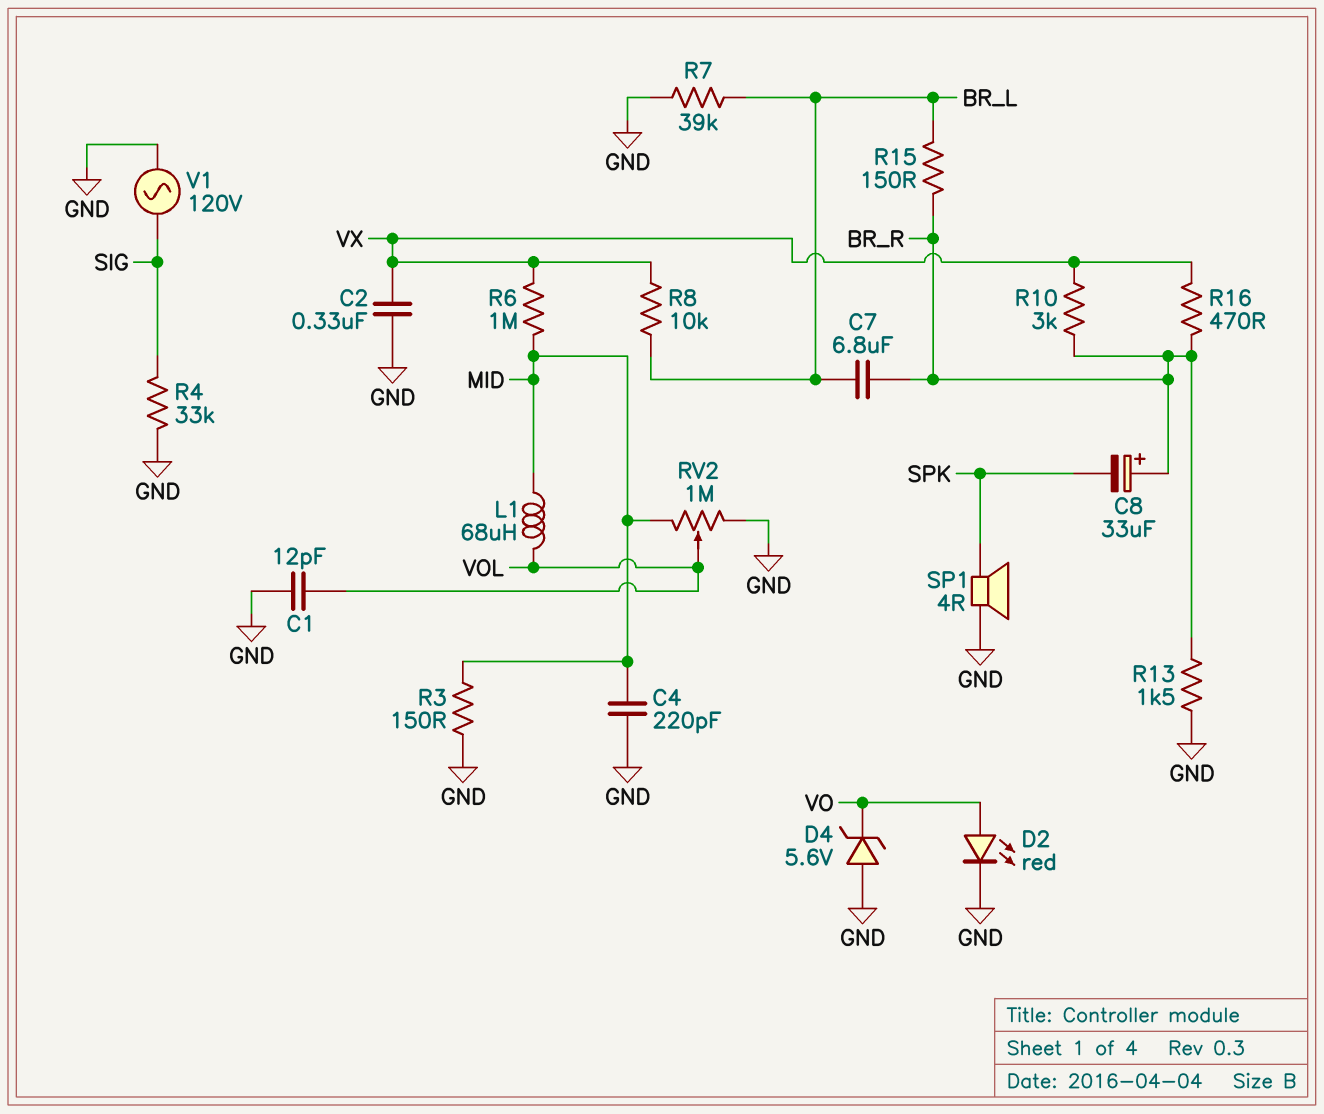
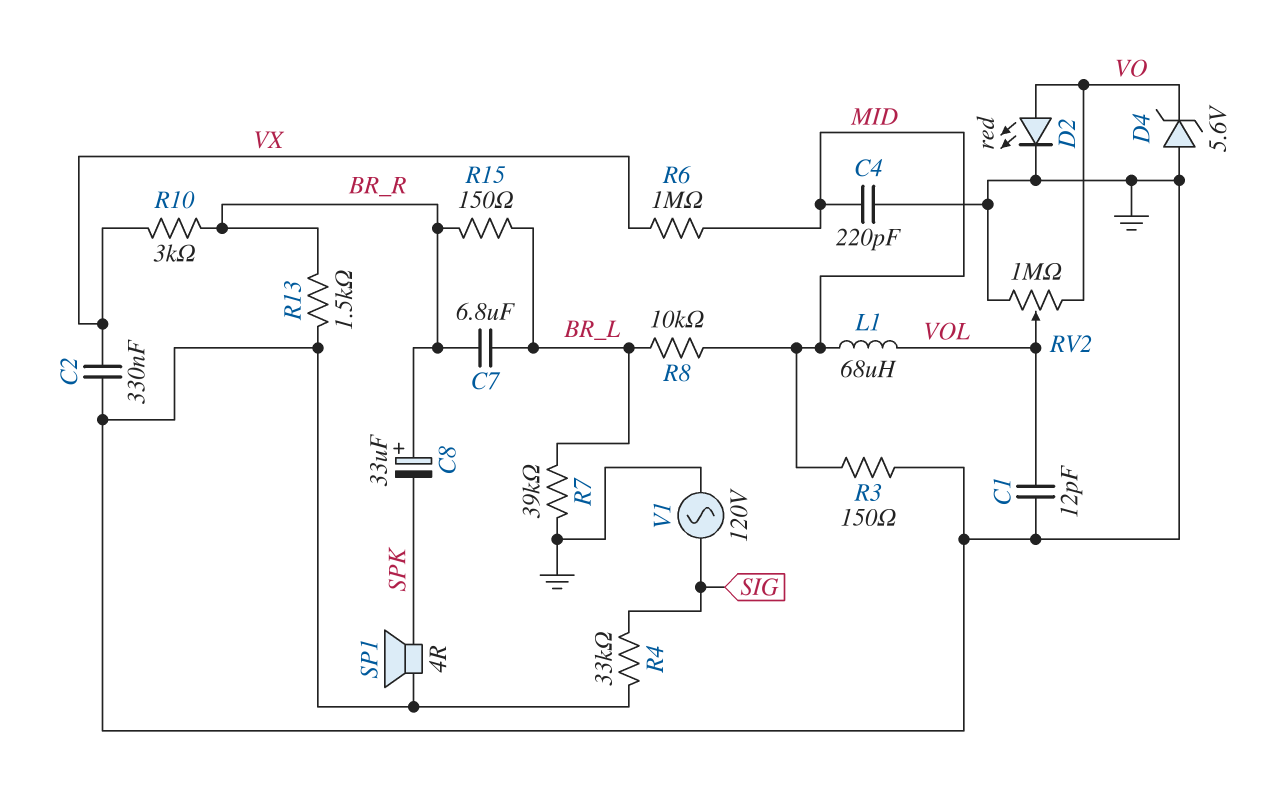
R8: 10k (BR_L, VX) -> 10k (BR_L, MID)
R16: 470 (BR_R, VX) -> none
RV2: 1M (GND, MID, wiper VOL) -> 1M (GND, VO, wiper VOL)

